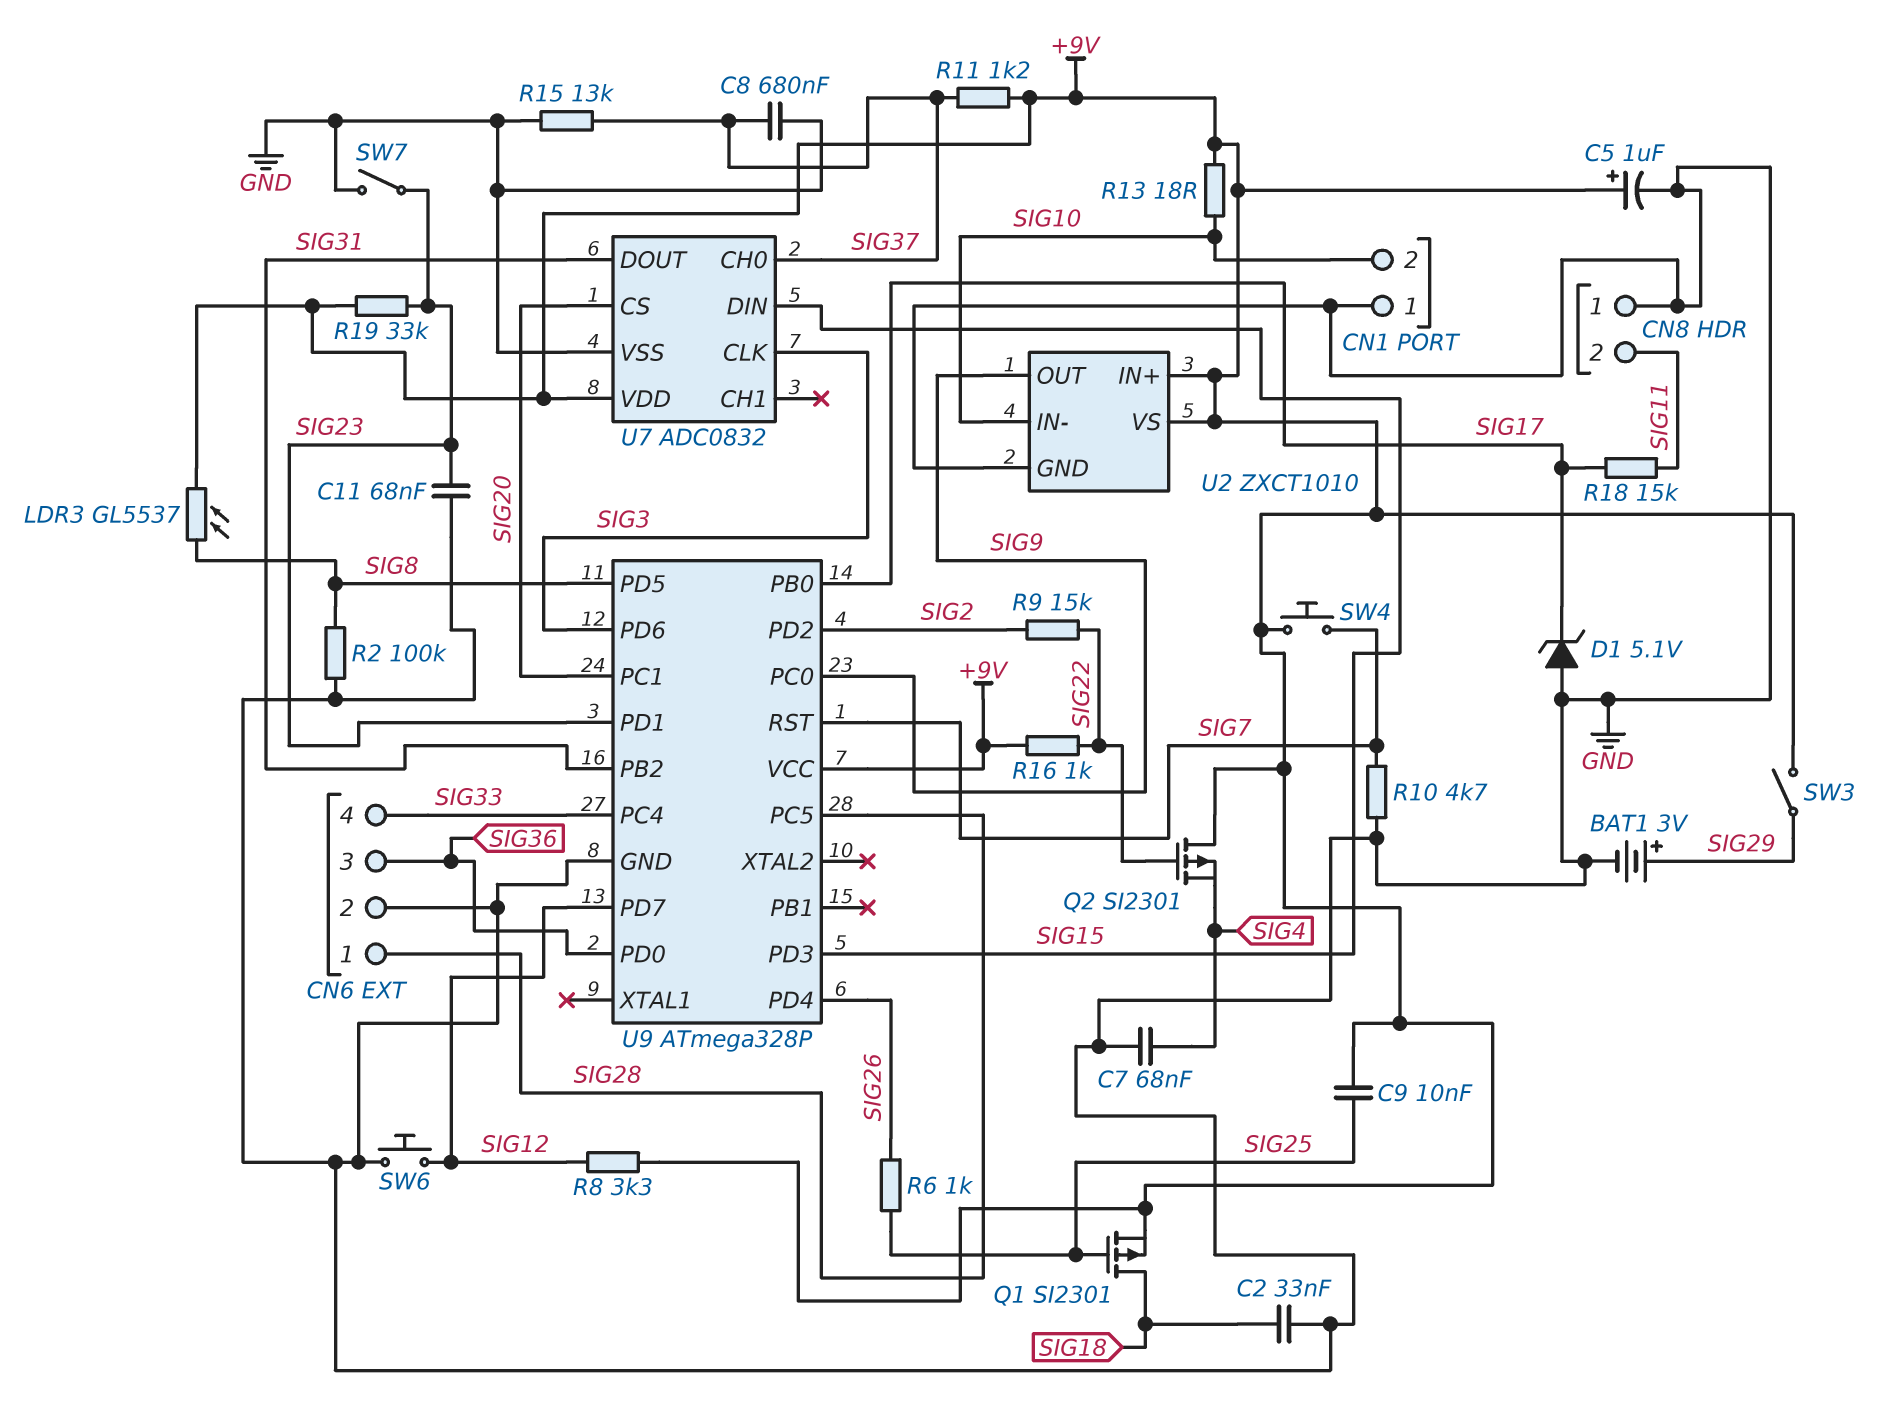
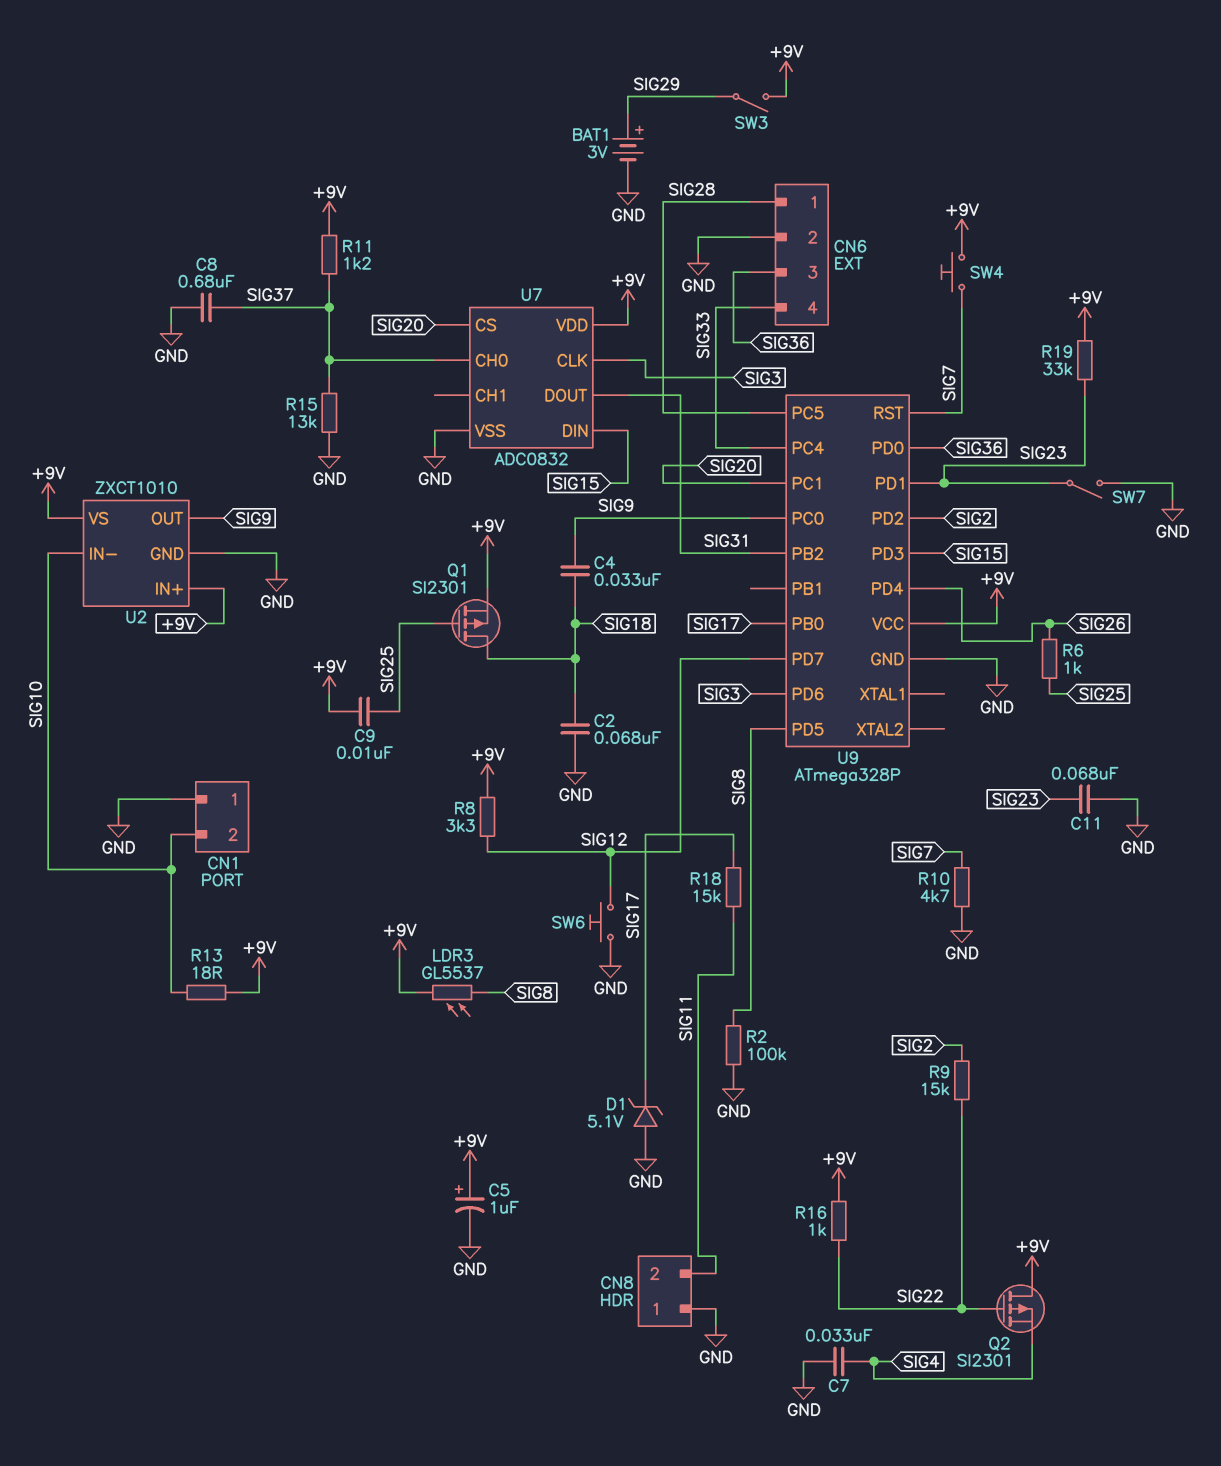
C2: 33nF (GND, SIG18) -> 68nF (GND, SIG18)
C4: none -> 33nF (SIG9, SIG18)
C7: 68nF (GND, SIG4) -> 33nF (GND, SIG4)

